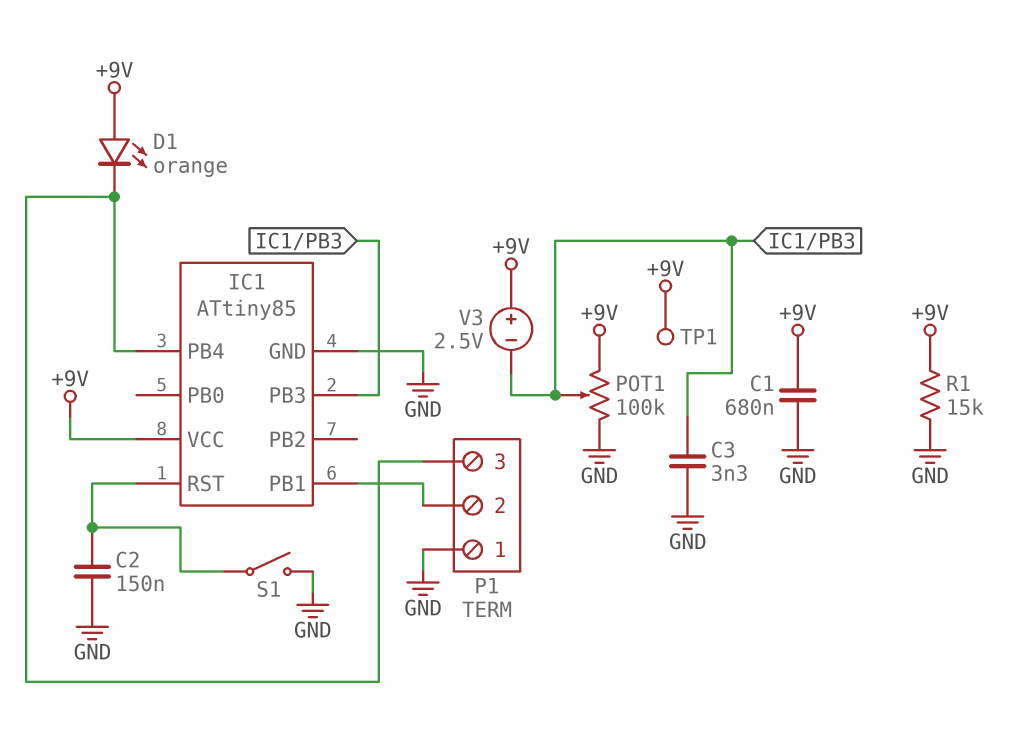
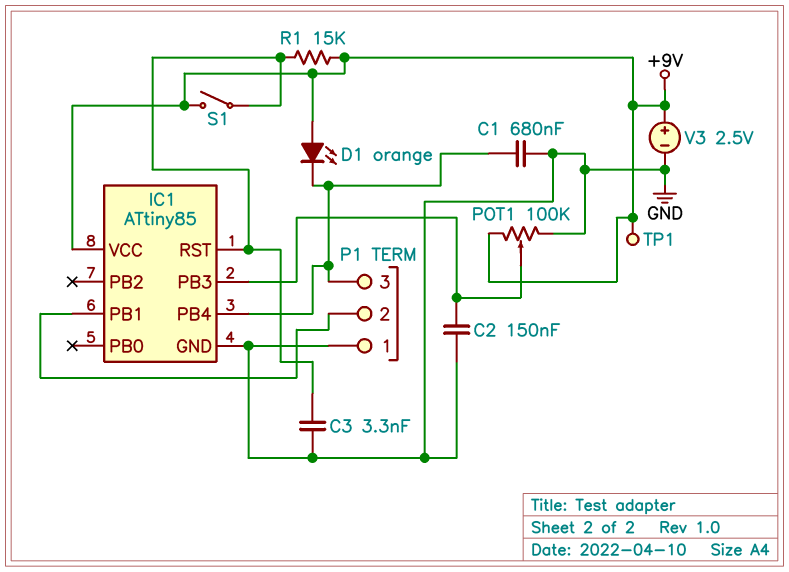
C1: 680nF (+9V, GND) -> 680nF (GND, IC1/PB4)
C2: 150nF (GND, IC1/RST) -> 150nF (GND, IC1/PB3)
C3: 3.3nF (GND, IC1/PB3) -> 3.3nF (GND, IC1/RST)
R1: 15k (+9V, GND) -> 15k (+9V, IC1/RST)
S1: switch (GND, IC1/RST) -> switch (+9V, IC1/RST)
V3: 2.5V (plus +9V, minus IC1/PB3) -> 2.5V (plus +9V, minus GND)

